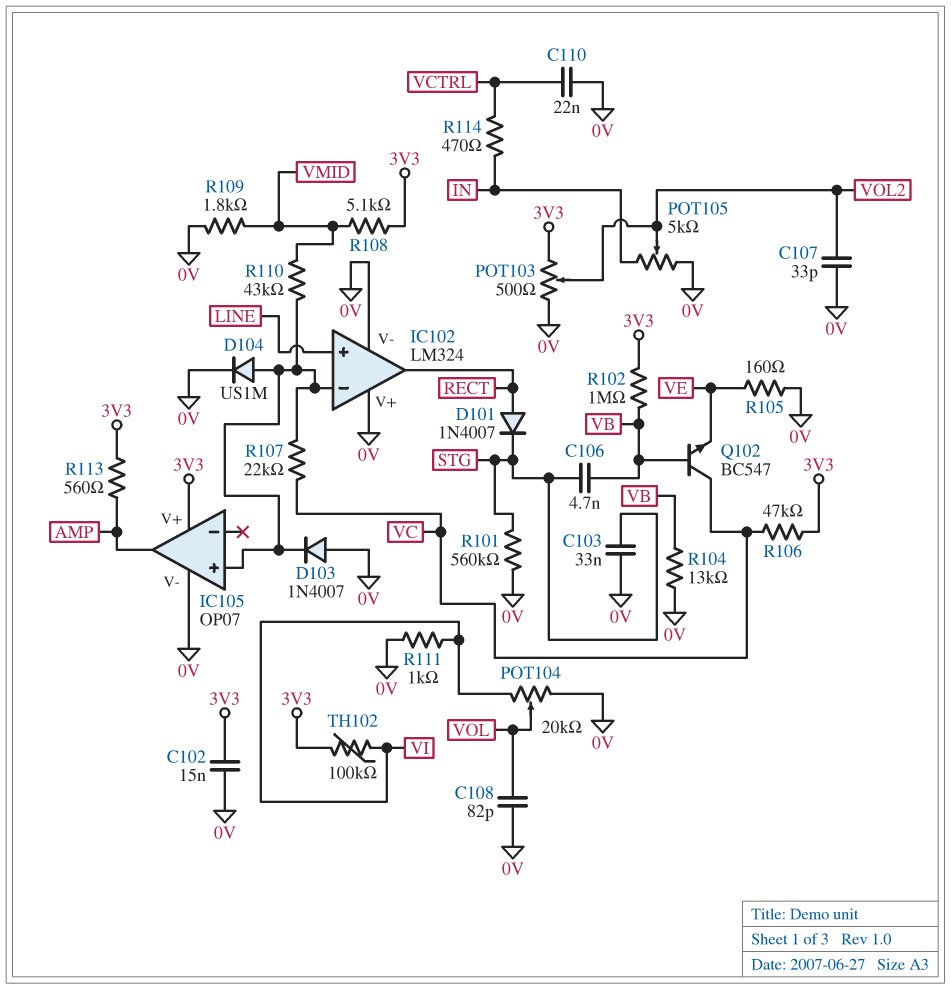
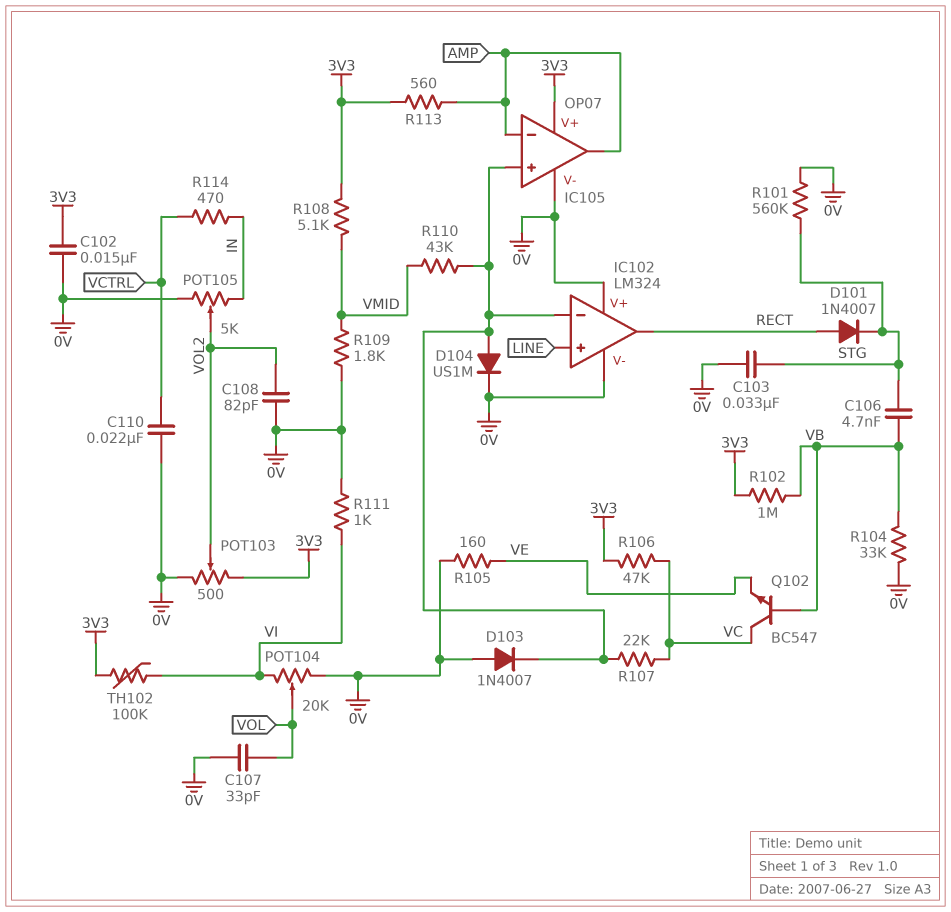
C107: 33pF (0V, VOL2) -> 33pF (0V, VOL)
C108: 82pF (0V, VOL) -> 82pF (0V, VOL2)
IC105 pin in-: none -> AMP
R104: 13k (0V, VB) -> 33k (0V, VB)

